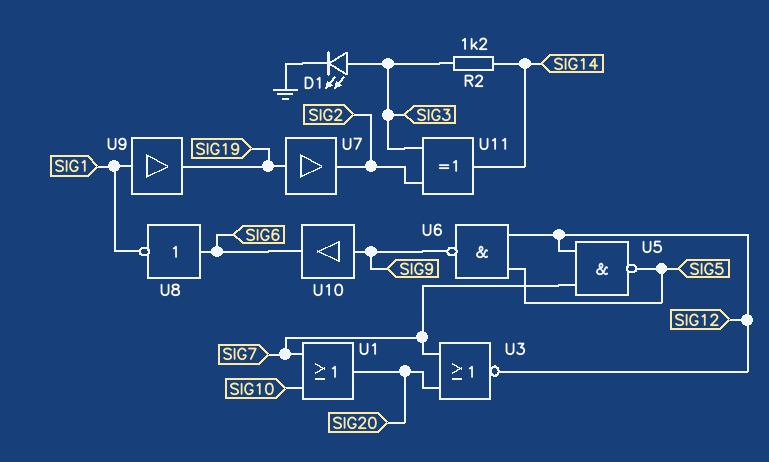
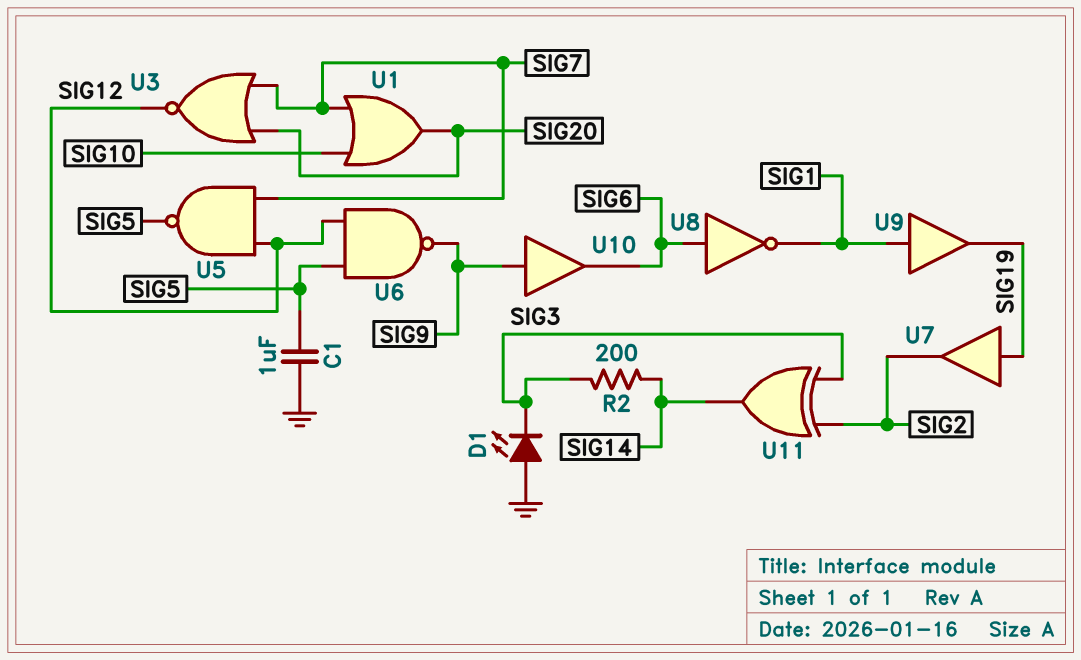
C1: none -> 1uF (GND, SIG5)
D1: LED (A SIG3, K GND) -> LED (A GND, K SIG3)
R2: 1.2k (SIG3, SIG14) -> 200 (SIG3, SIG14)

